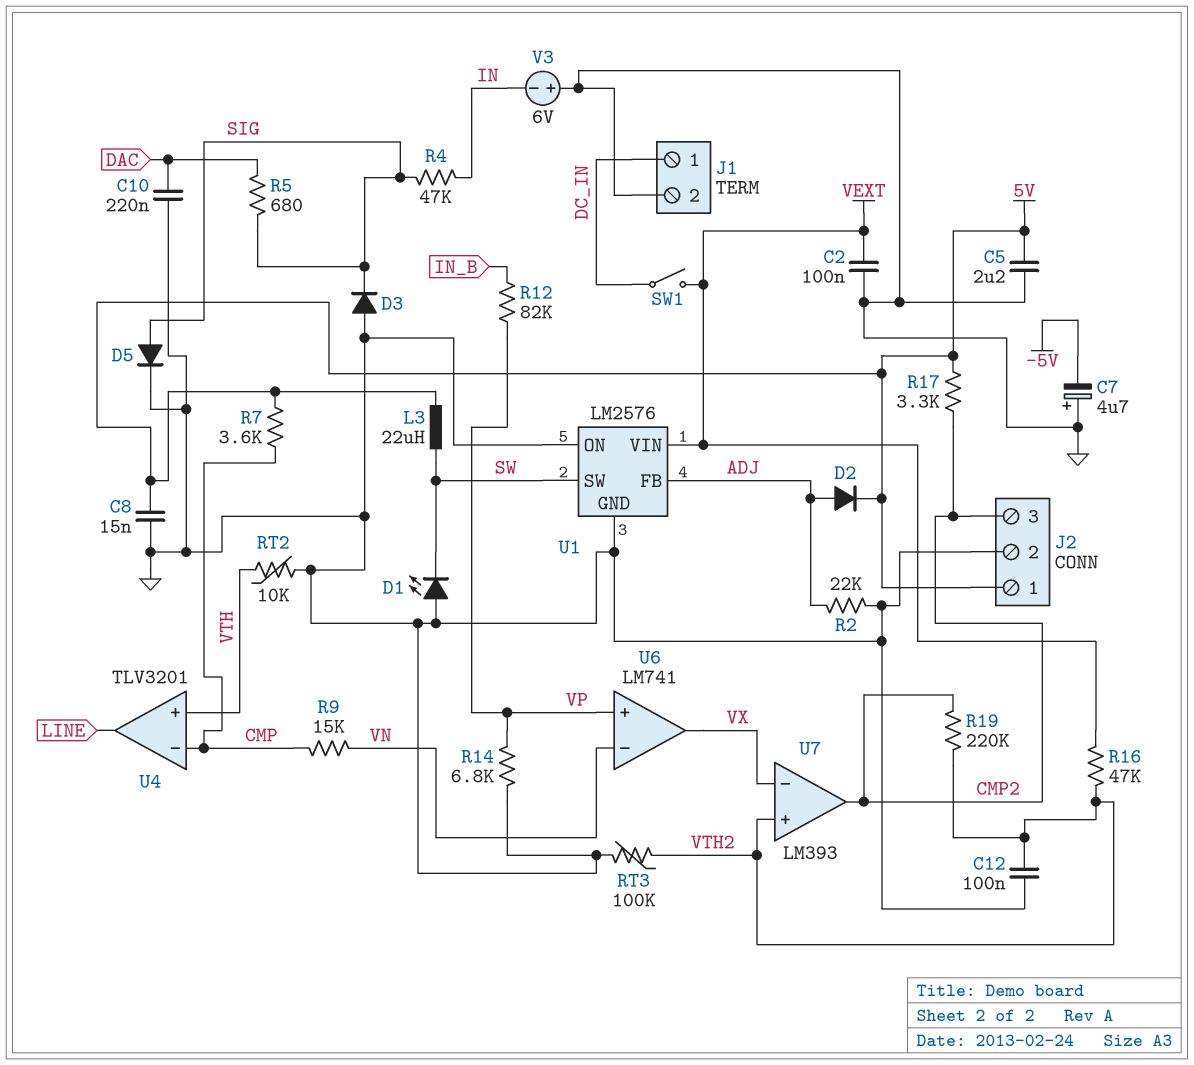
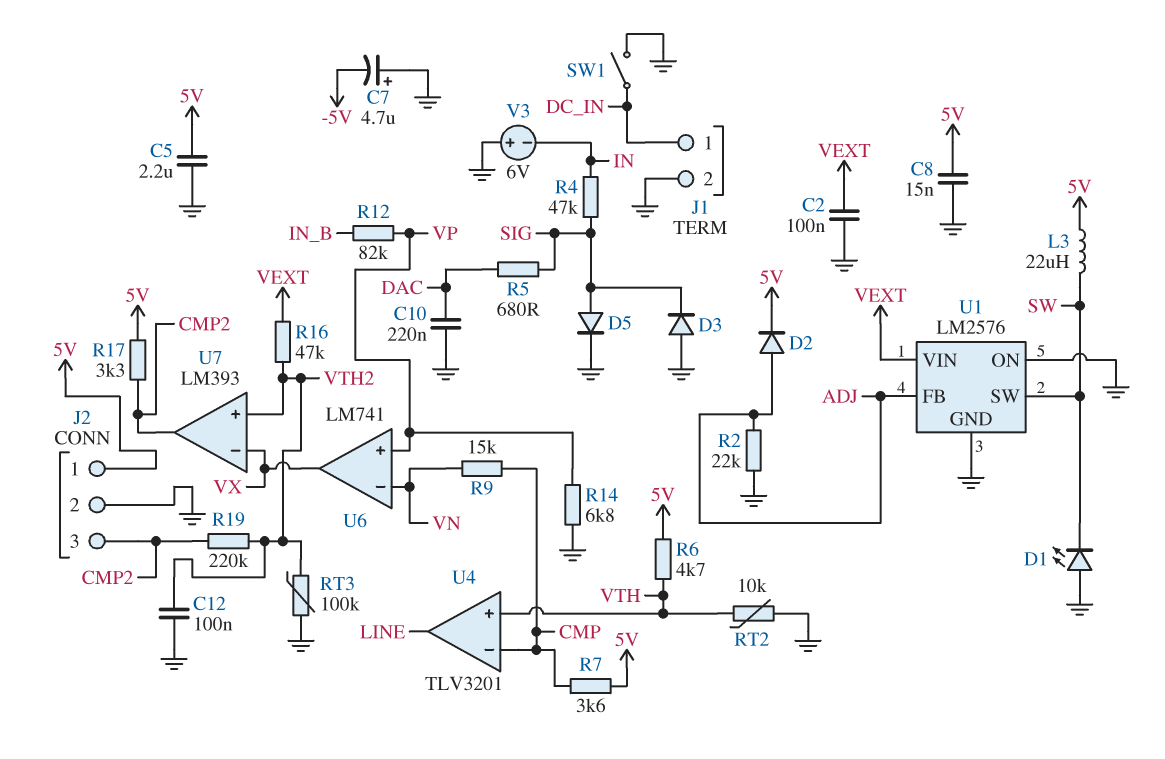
R6: none -> 4.7k (5V, VTH)
SW1: switch (DC_IN, VEXT) -> switch (DC_IN, GND)

